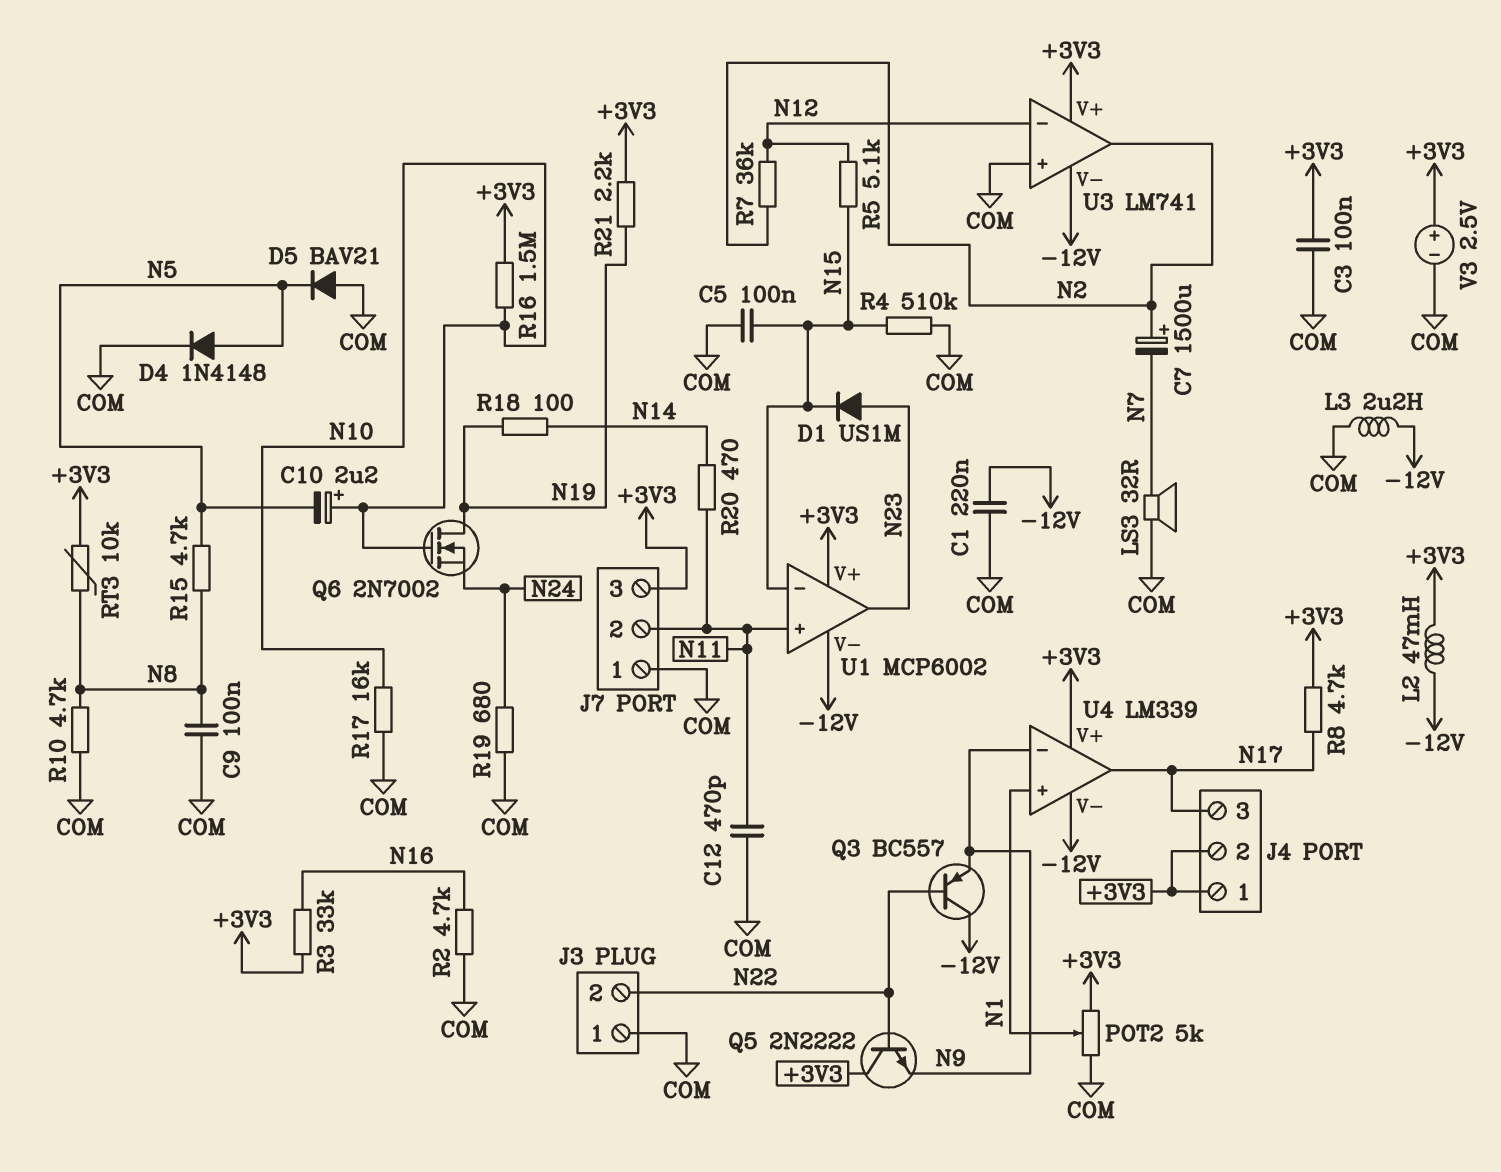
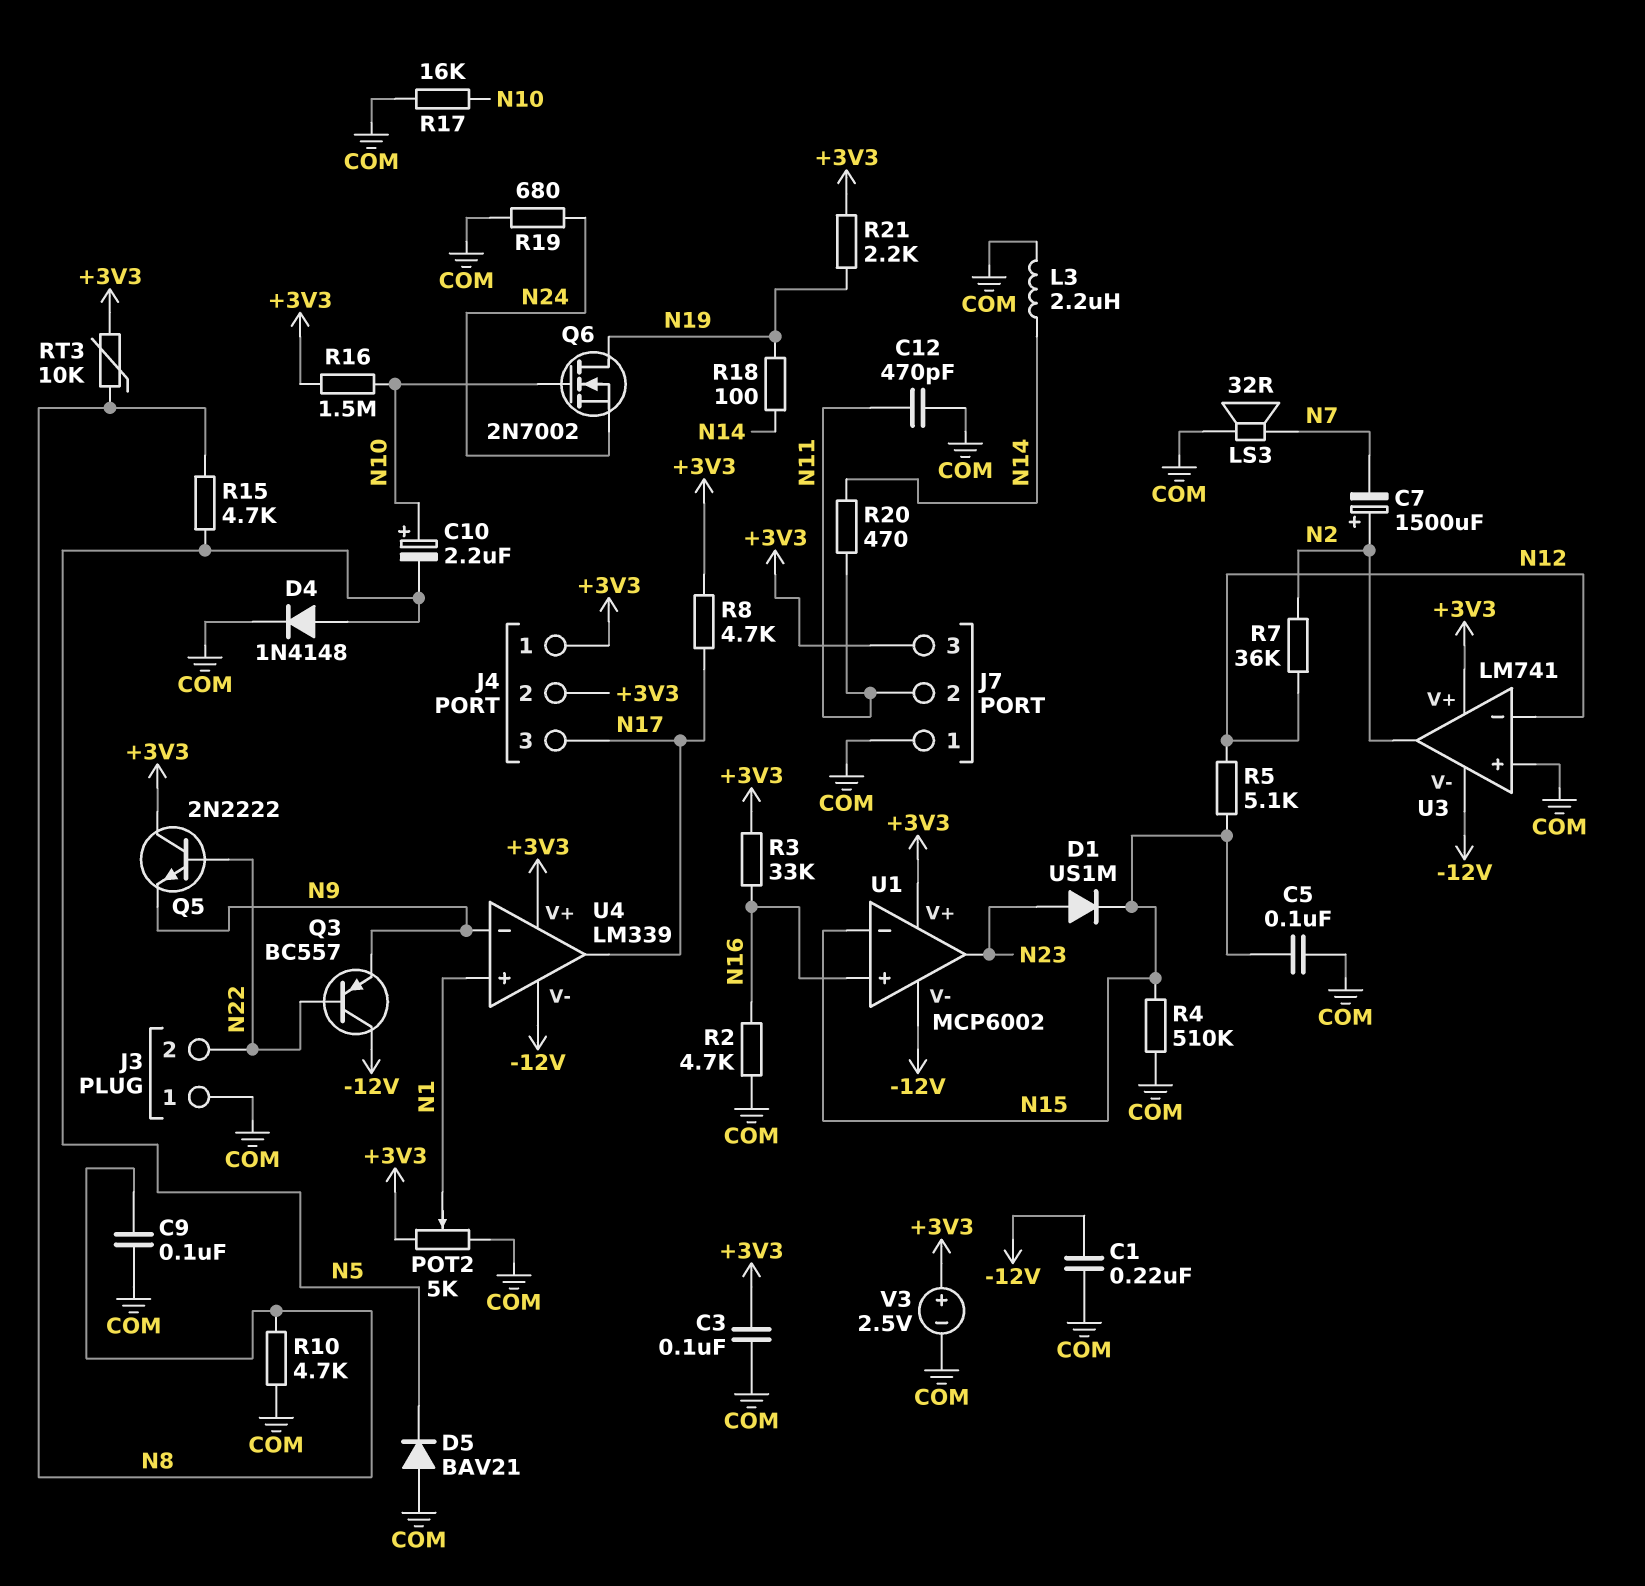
L2: 47mH (+3V3, -12V) -> none
L3: 2.2uH (-12V, COM) -> 2.2uH (COM, N14)
U1 pin in+: N11 -> N16

